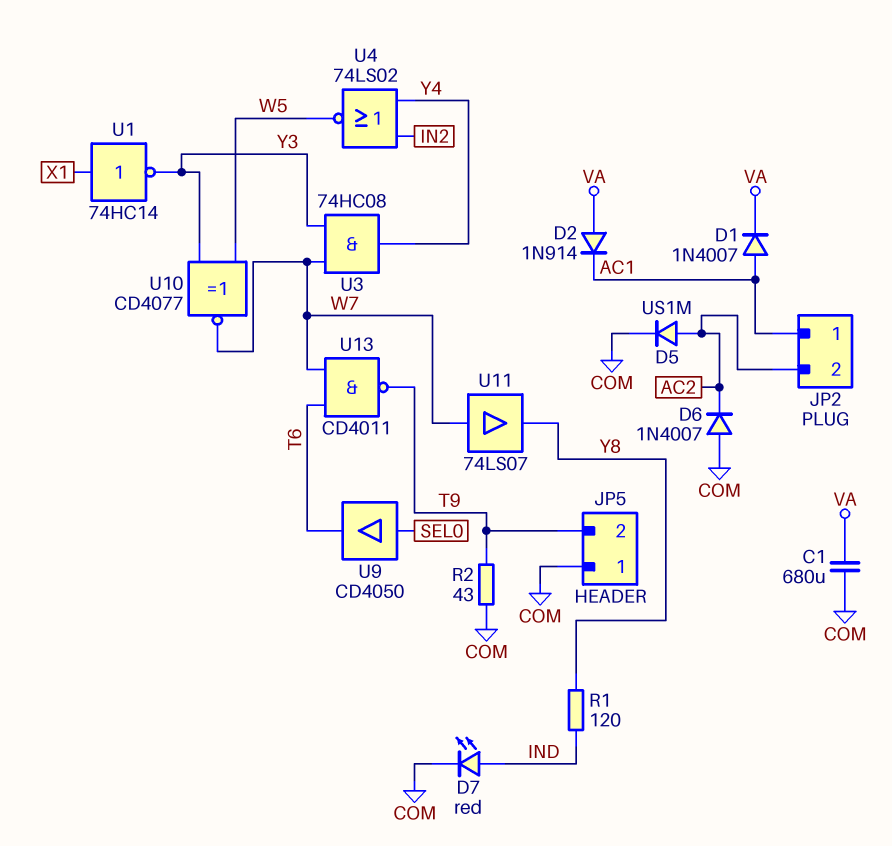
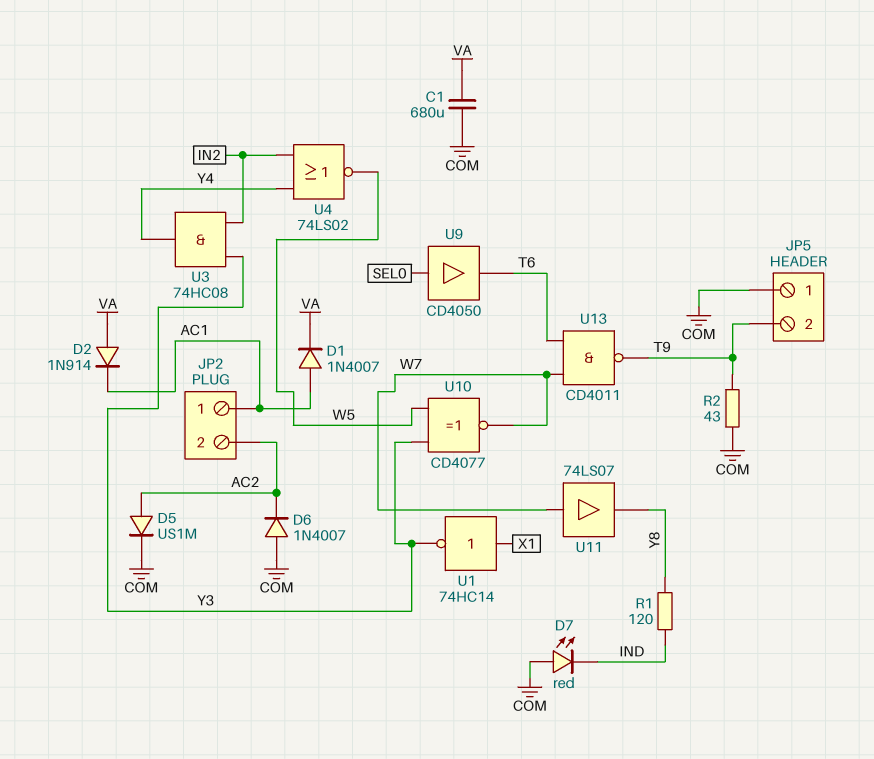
D7: LED red (A IND, K COM) -> LED red (A COM, K IND)
U3: AND 74HC08 (in W7, in Y3, out Y4) -> AND 74HC08 (in IN2, in Y3, out Y4)

